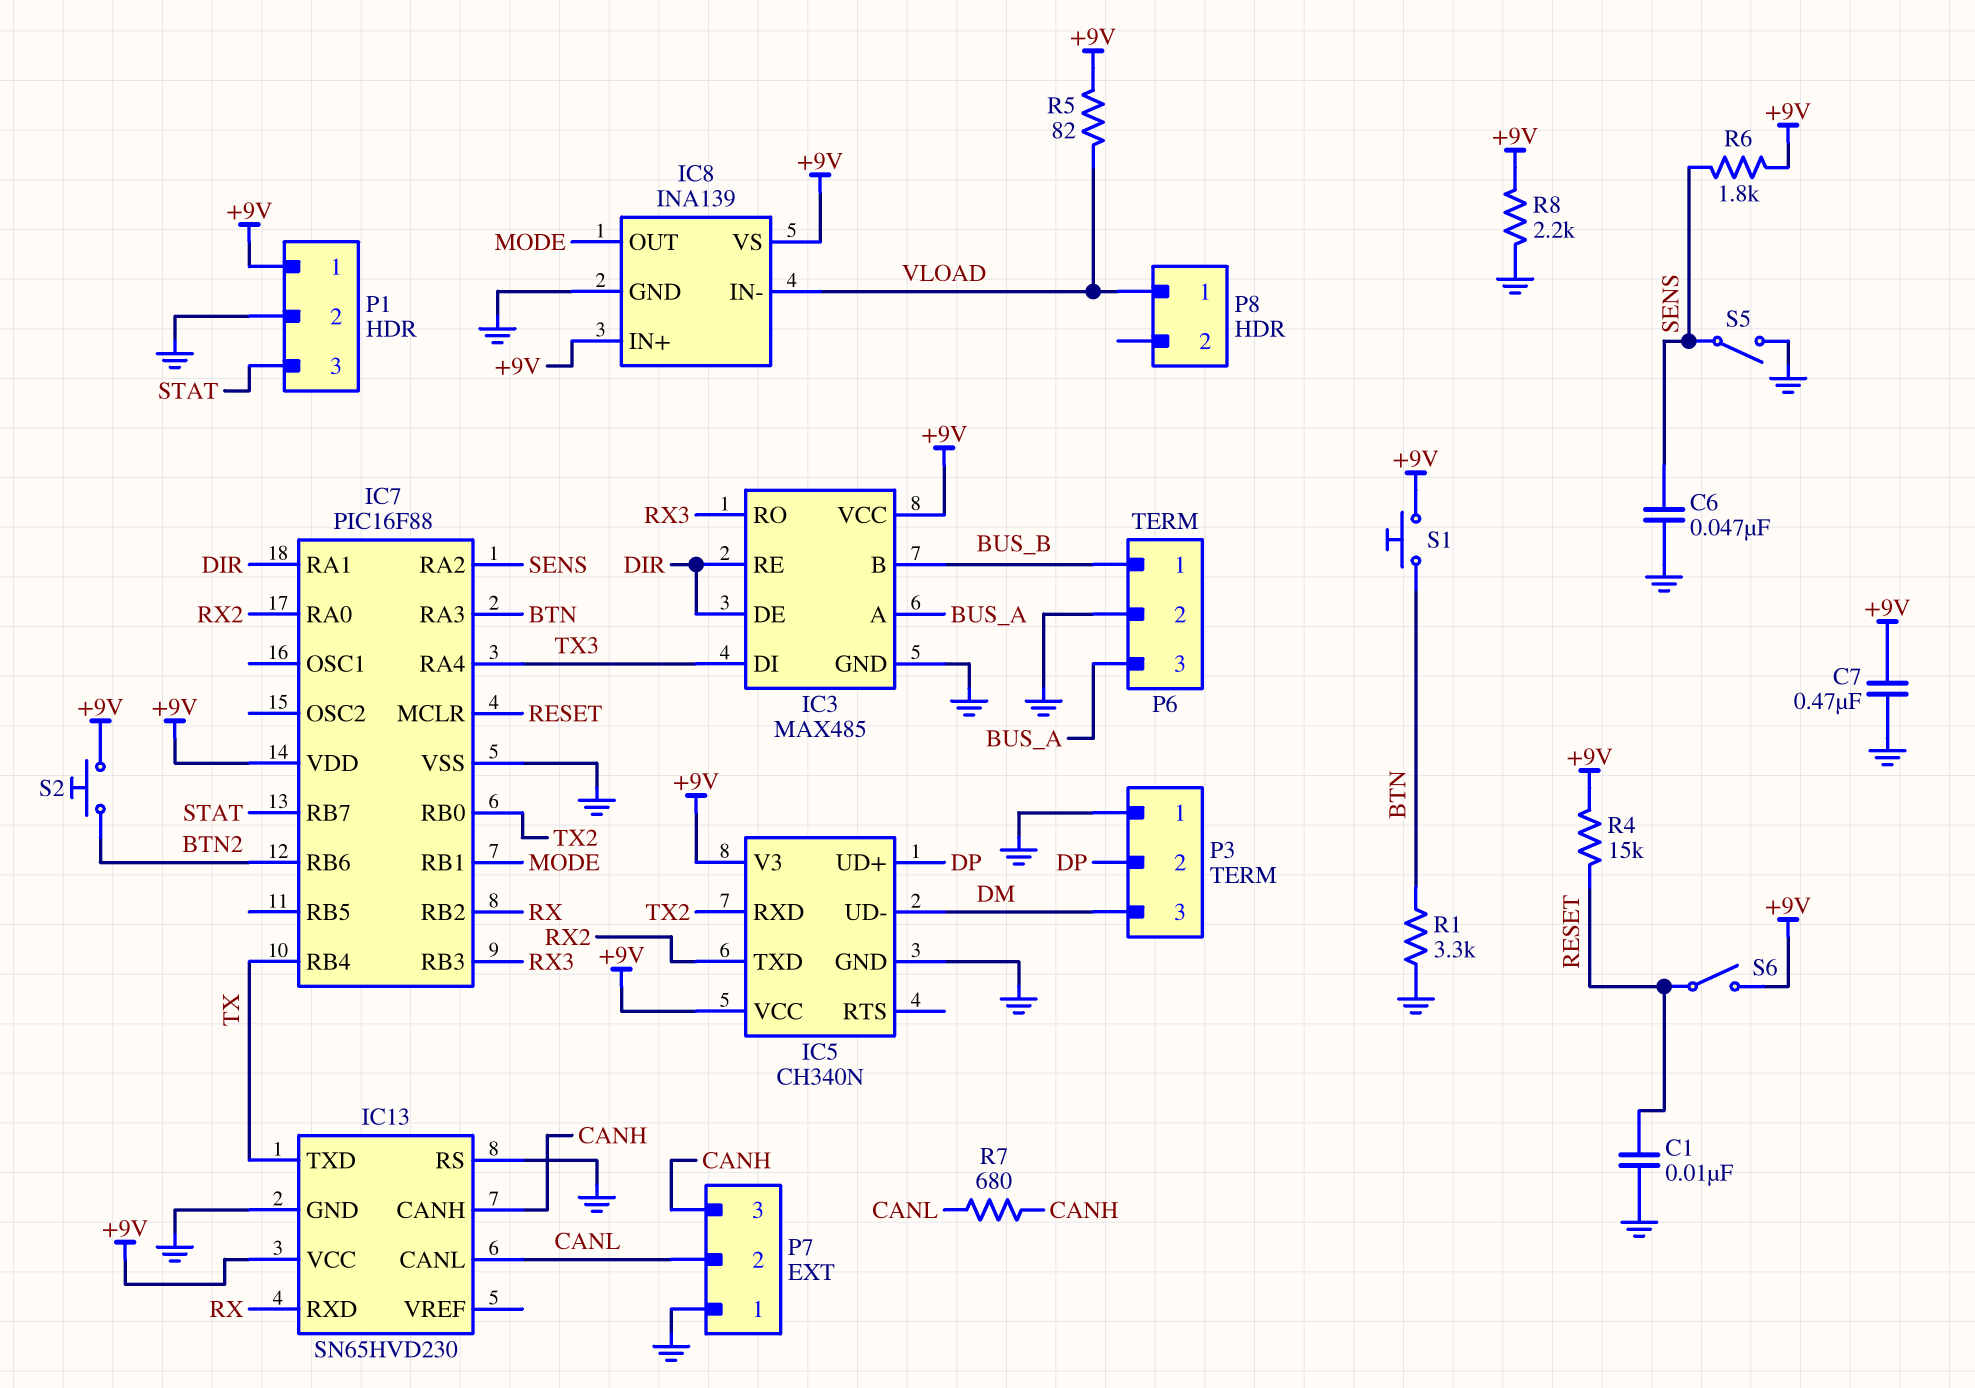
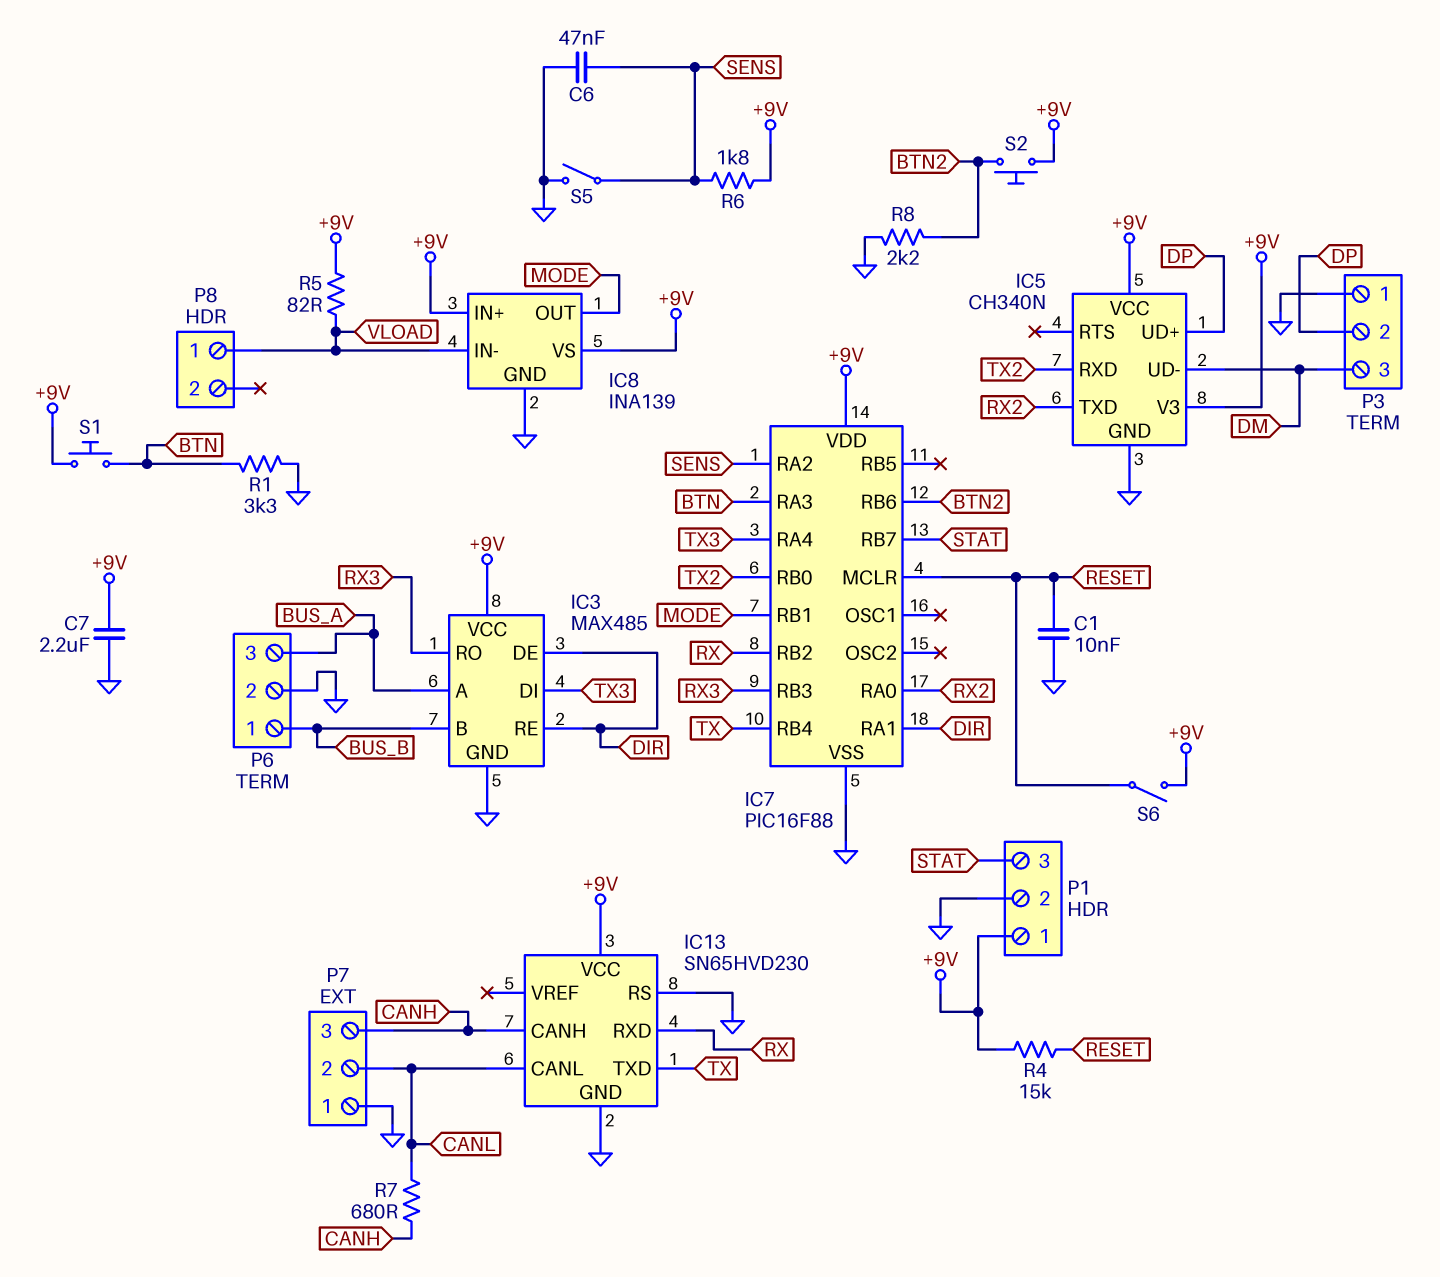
C7: 470nF (+9V, GND) -> 2.2uF (+9V, GND)
R8: 2.2k (+9V, GND) -> 2.2k (BTN2, GND)

